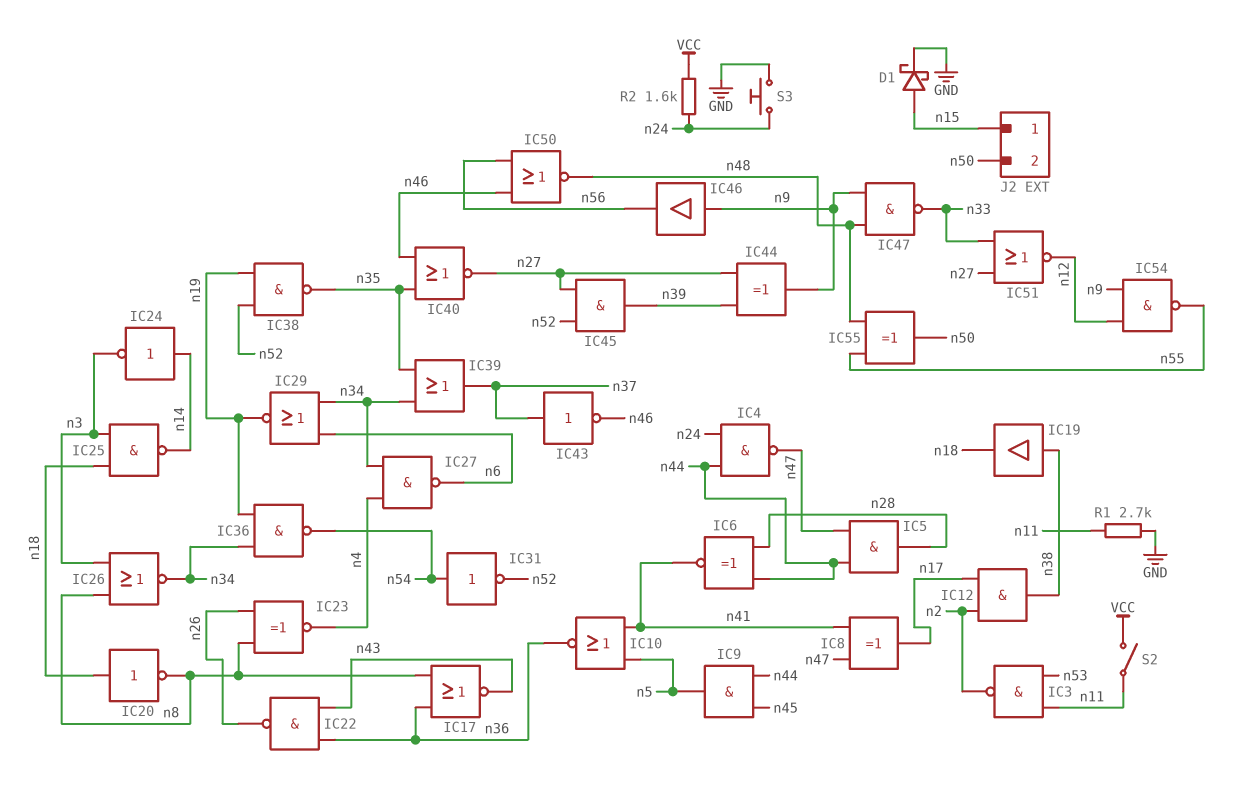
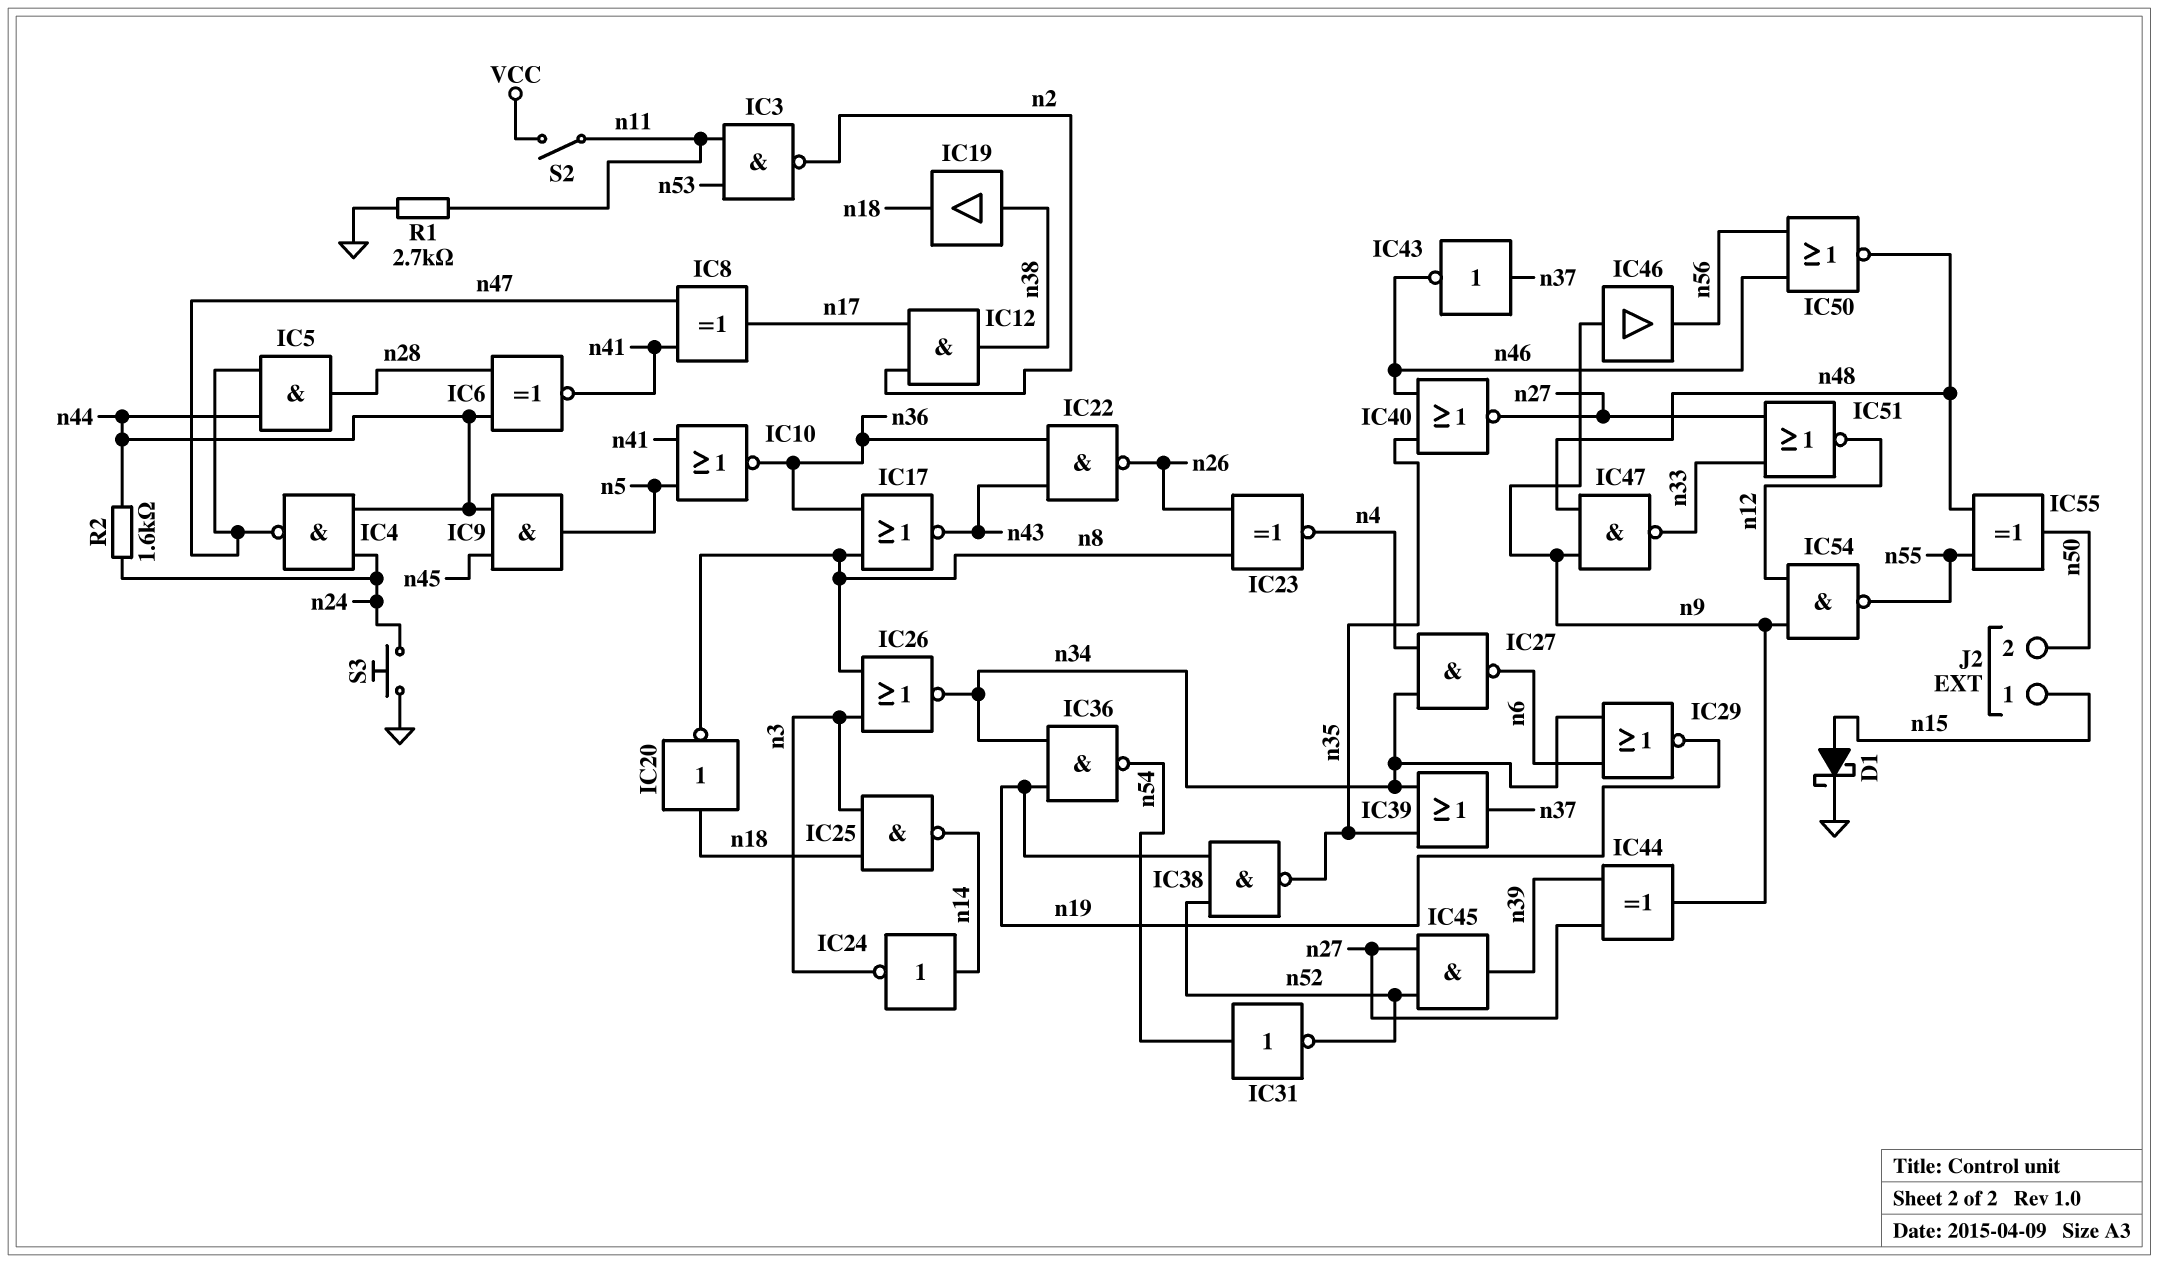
R2: 1.6k (VCC, n24) -> 1.6k (n24, n44)

